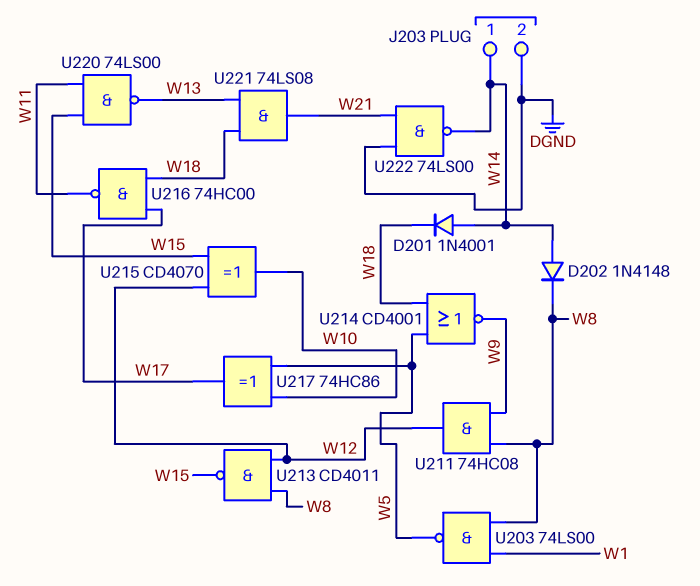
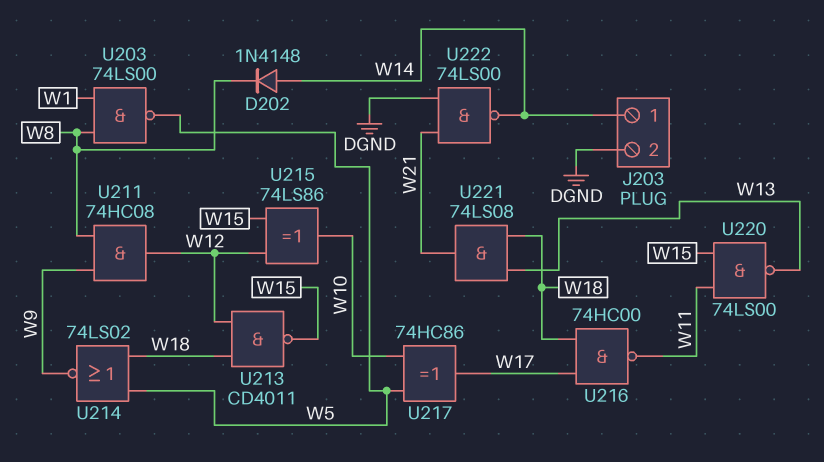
D201: diode 1N4001 (A W14, K W18) -> none
U213: NAND CD4011 (in W8, in W12, out W15) -> NAND CD4011 (in W12, in W18, out W15)
U214: NOR CD4001 (in W5, in W18, out W9) -> NOR 74LS02 (in W5, in W18, out W9)
U215: XOR CD4070 (in W12, in W15, out W10) -> XOR 74LS86 (in W12, in W15, out W10)

